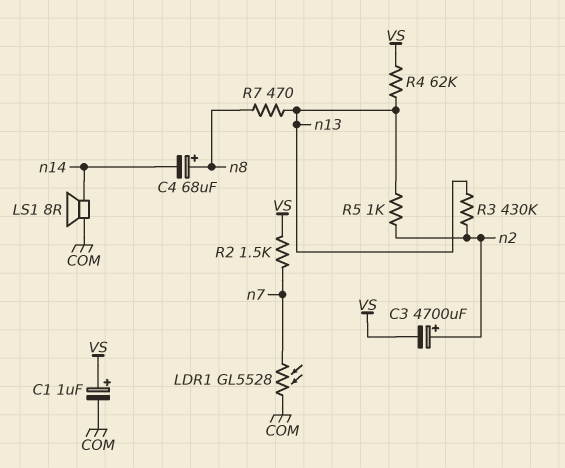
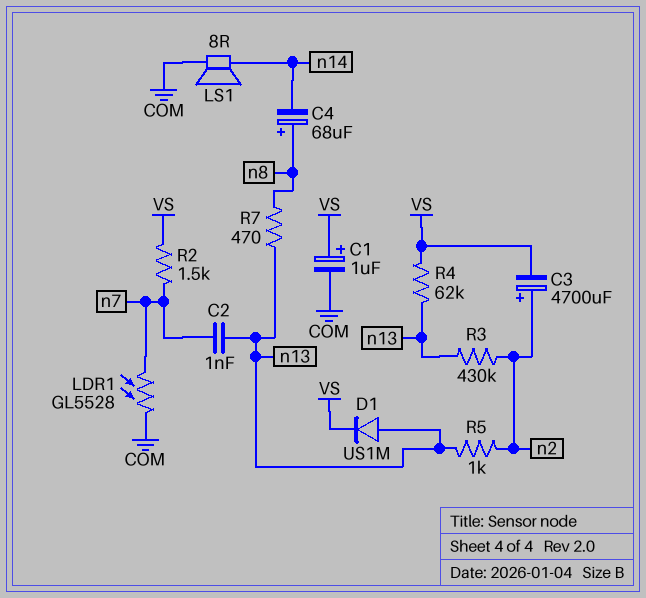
C2: none -> 1nF (n7, n13)
D1: none -> diode US1M (A n13, K VS)

